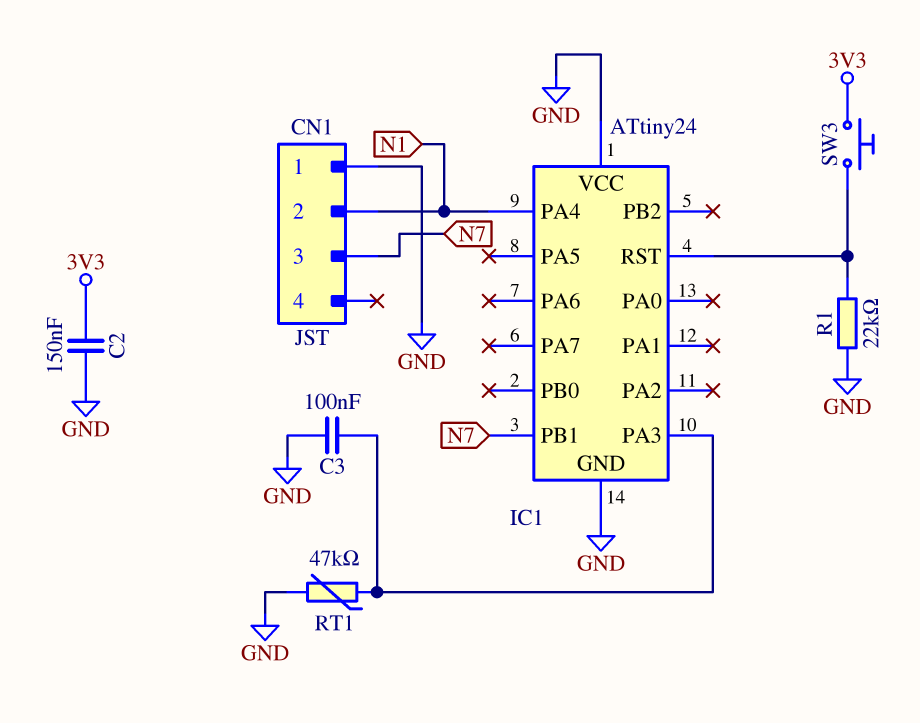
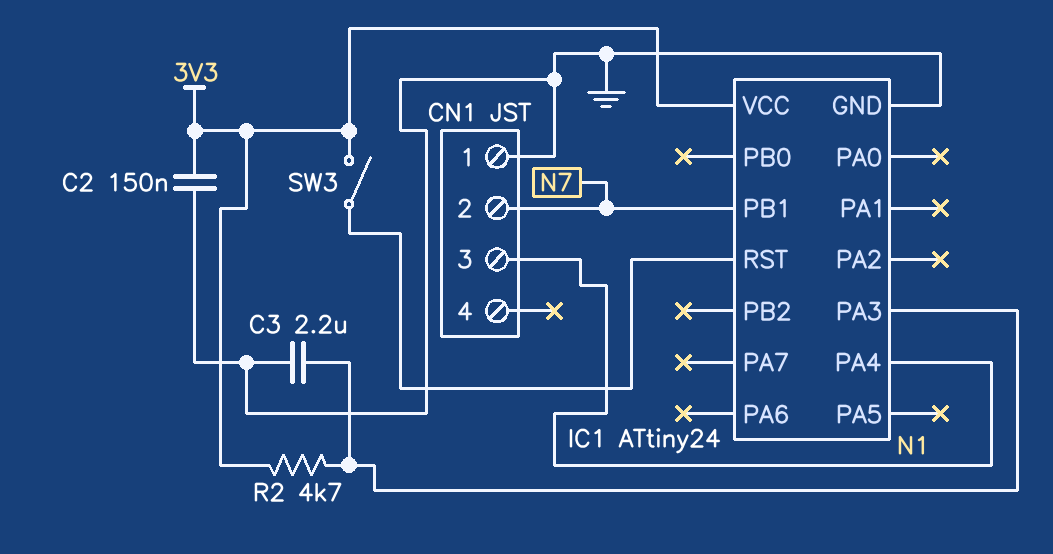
C3: 100nF (GND, IC1/PA3) -> 2.2uF (GND, IC1/PA3)
CN1 pin 2: N1 -> N7
CN1 pin 3: N7 -> N1
IC1 pin VCC: GND -> 3V3
R1: 22k (GND, IC1/RST) -> none
R2: none -> 4.7k (3V3, IC1/PA3)
RT1: 47k (GND, IC1/PA3) -> none
SW3: button (3V3, IC1/RST) -> switch (3V3, IC1/RST)

